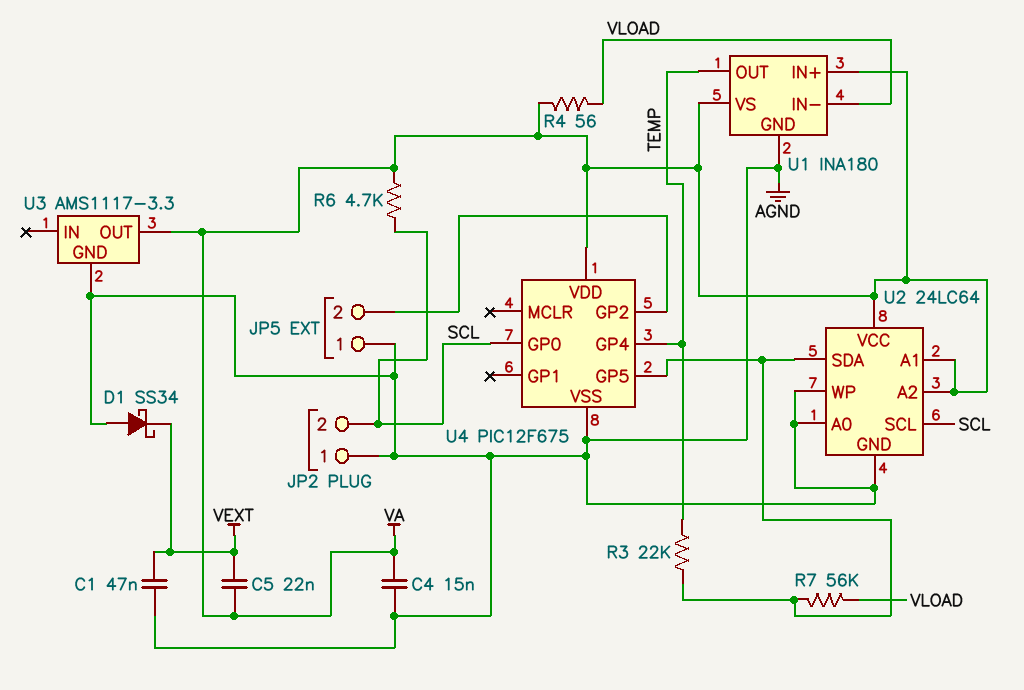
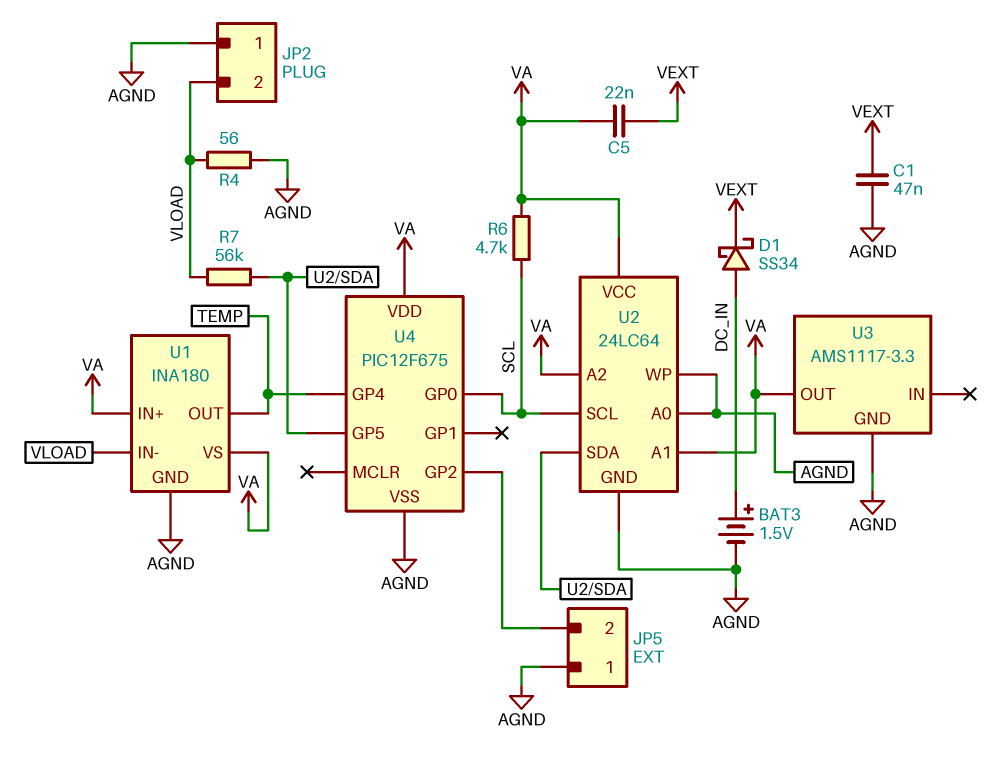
BAT3: none -> 1.5V (plus DC_IN, minus AGND)
C4: 15nF (AGND, VA) -> none
D1: schottky SS34 (A AGND, K VEXT) -> schottky SS34 (A DC_IN, K VEXT)
JP2 pin 2: SCL -> VLOAD
R3: 22k (TEMP, U2/SDA) -> none
R4: 56 (VA, VLOAD) -> 56 (AGND, VLOAD)

